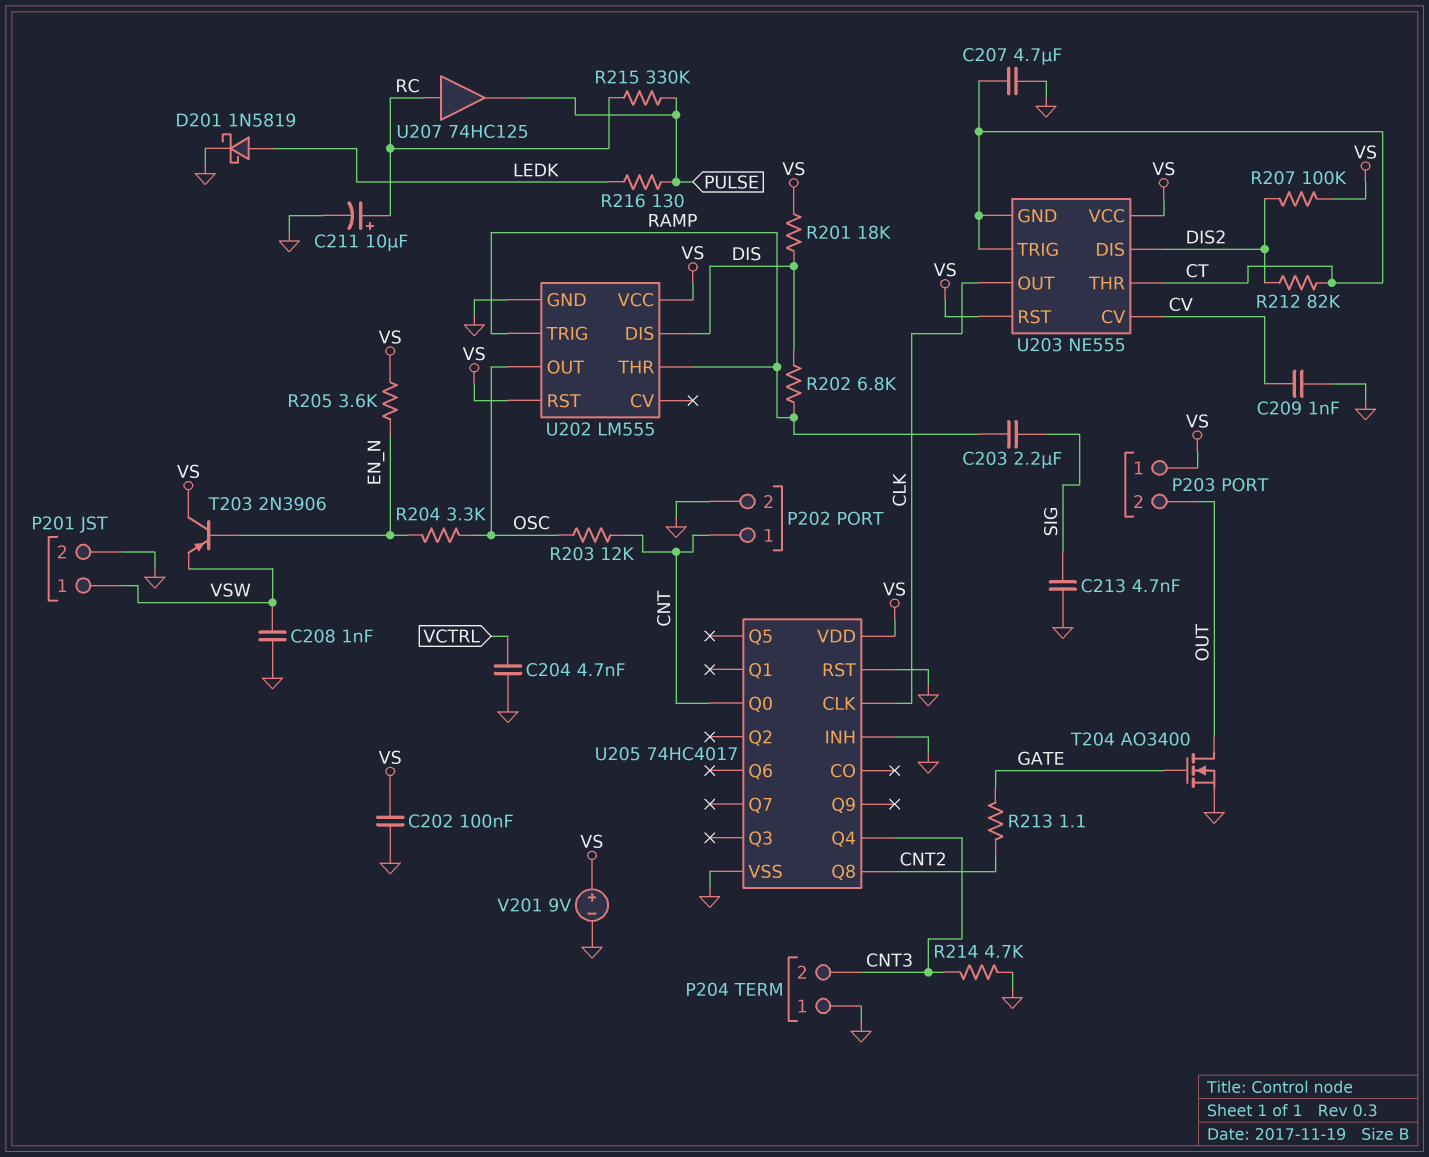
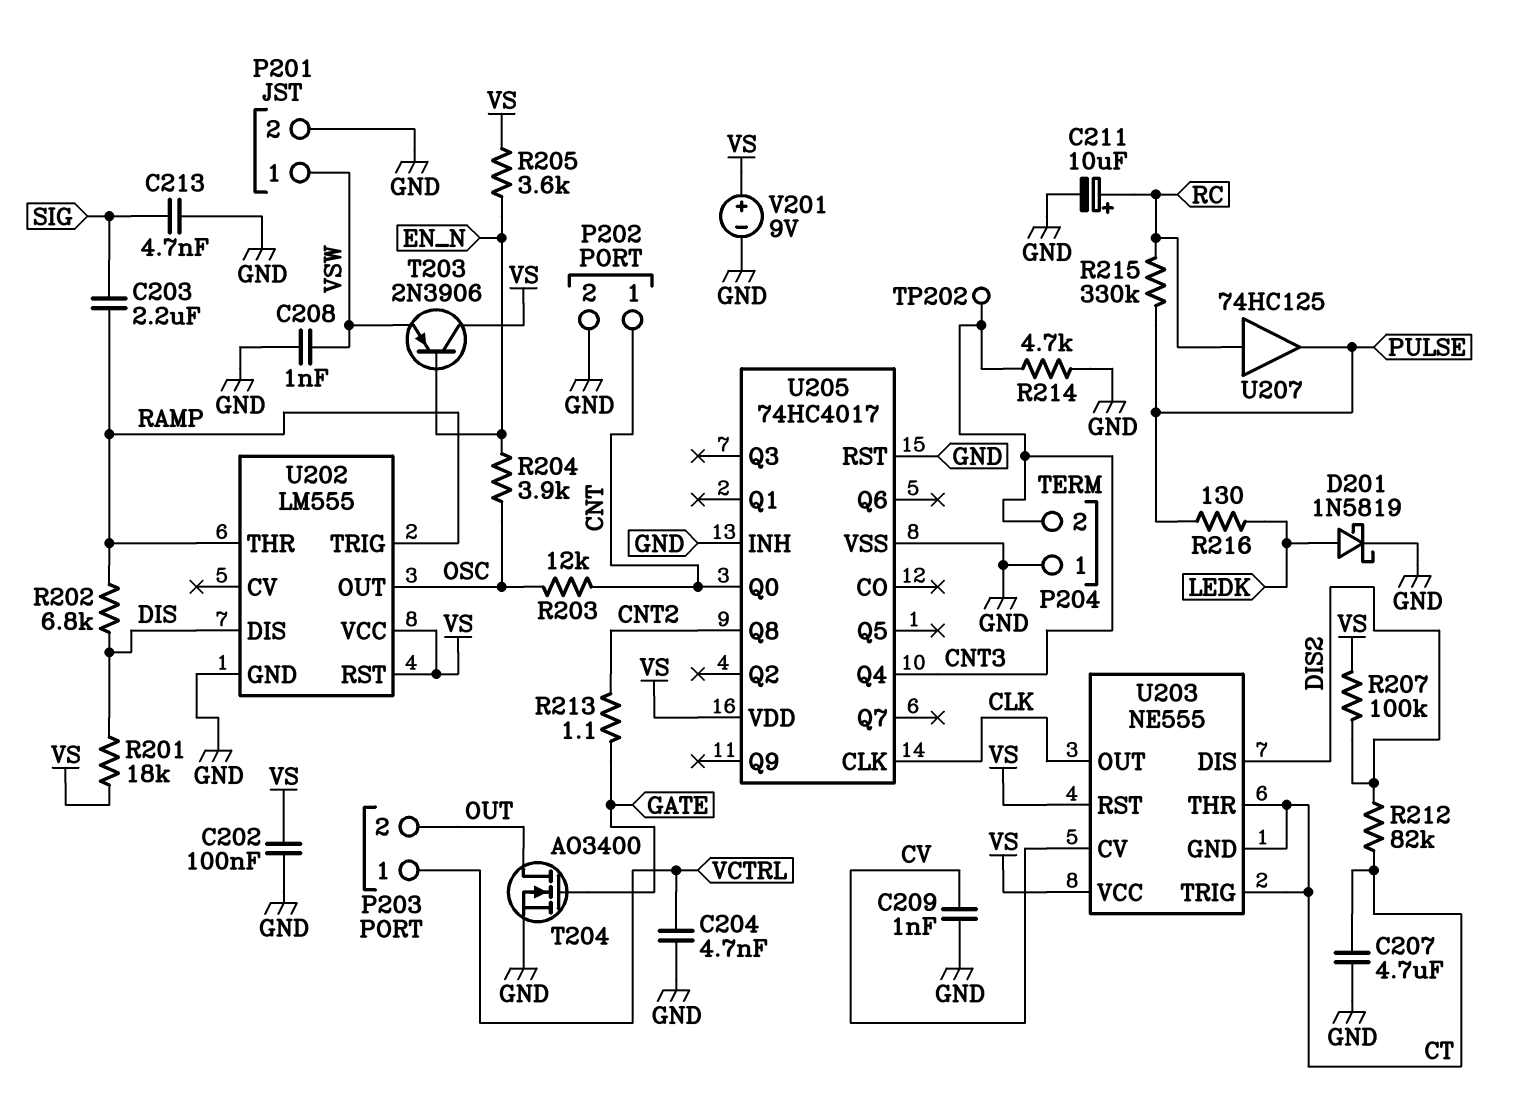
P203 pin 1: VS -> VCTRL
R204: 3.3k (EN_N, OSC) -> 3.9k (EN_N, OSC)
TP202: none -> test point (CNT3)

